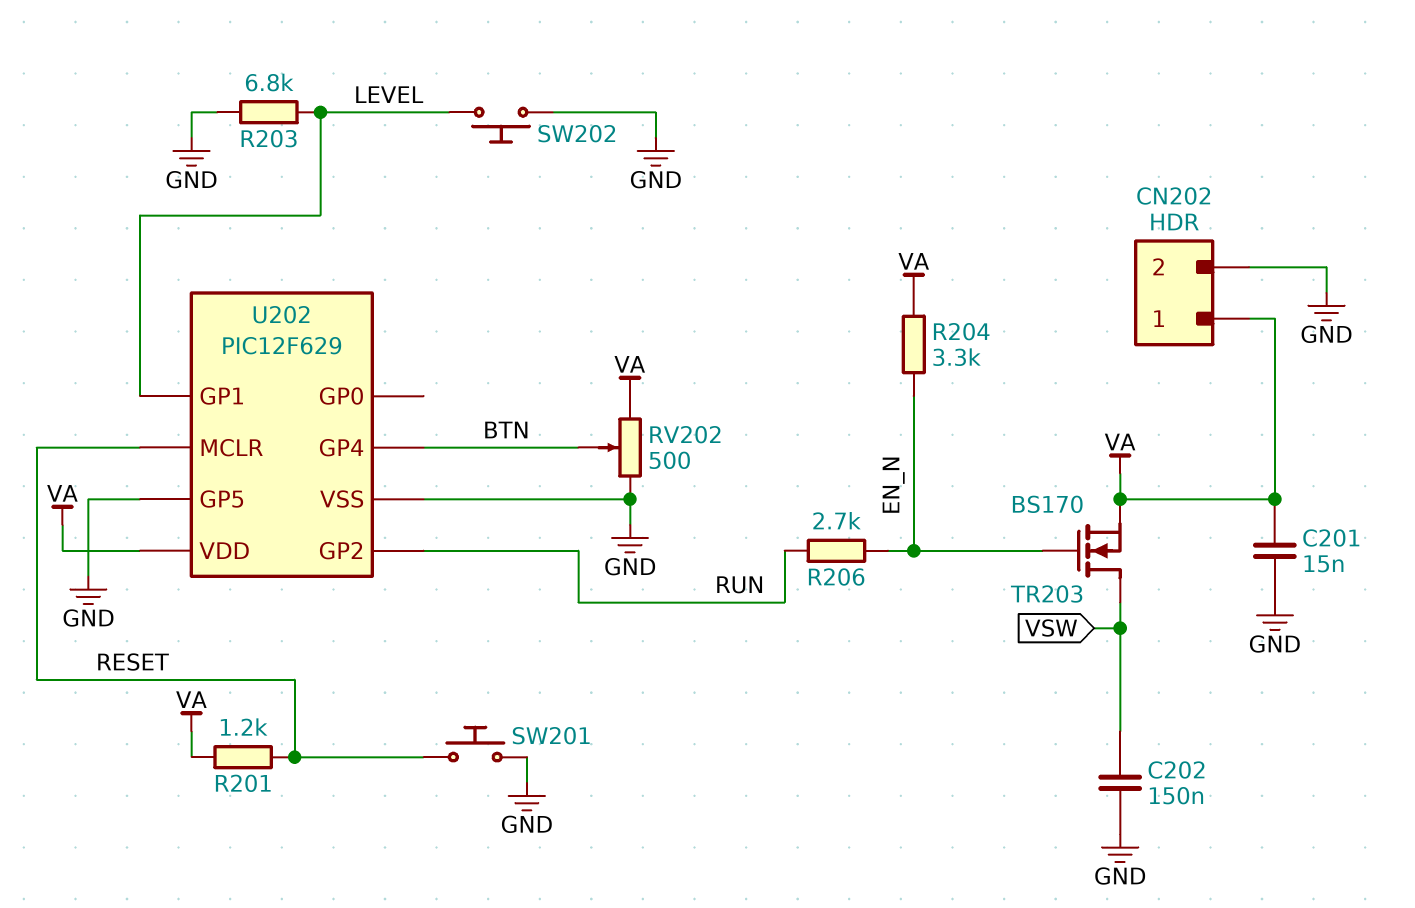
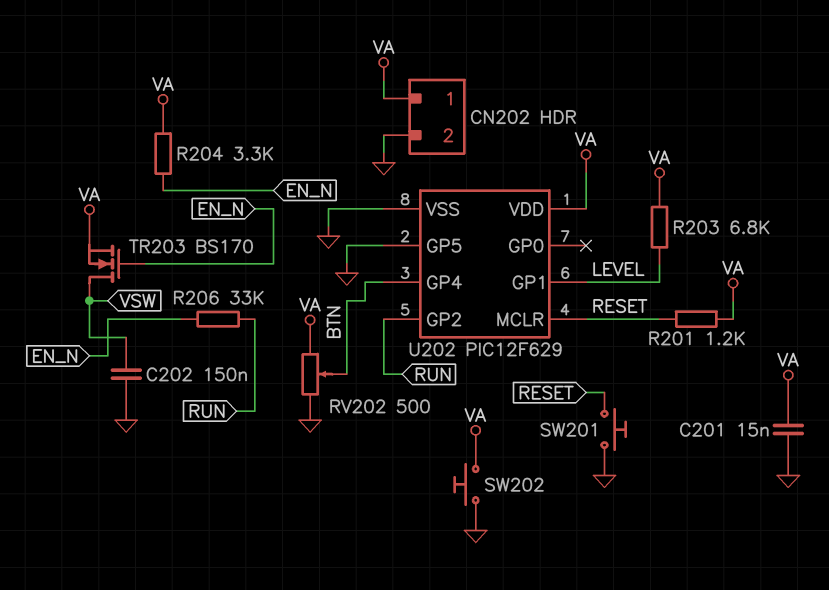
R203: 6.8k (GND, LEVEL) -> 6.8k (LEVEL, VA)
R206: 2.7k (EN_N, RUN) -> 33k (EN_N, RUN)
SW202: button (GND, LEVEL) -> button (GND, VA)

